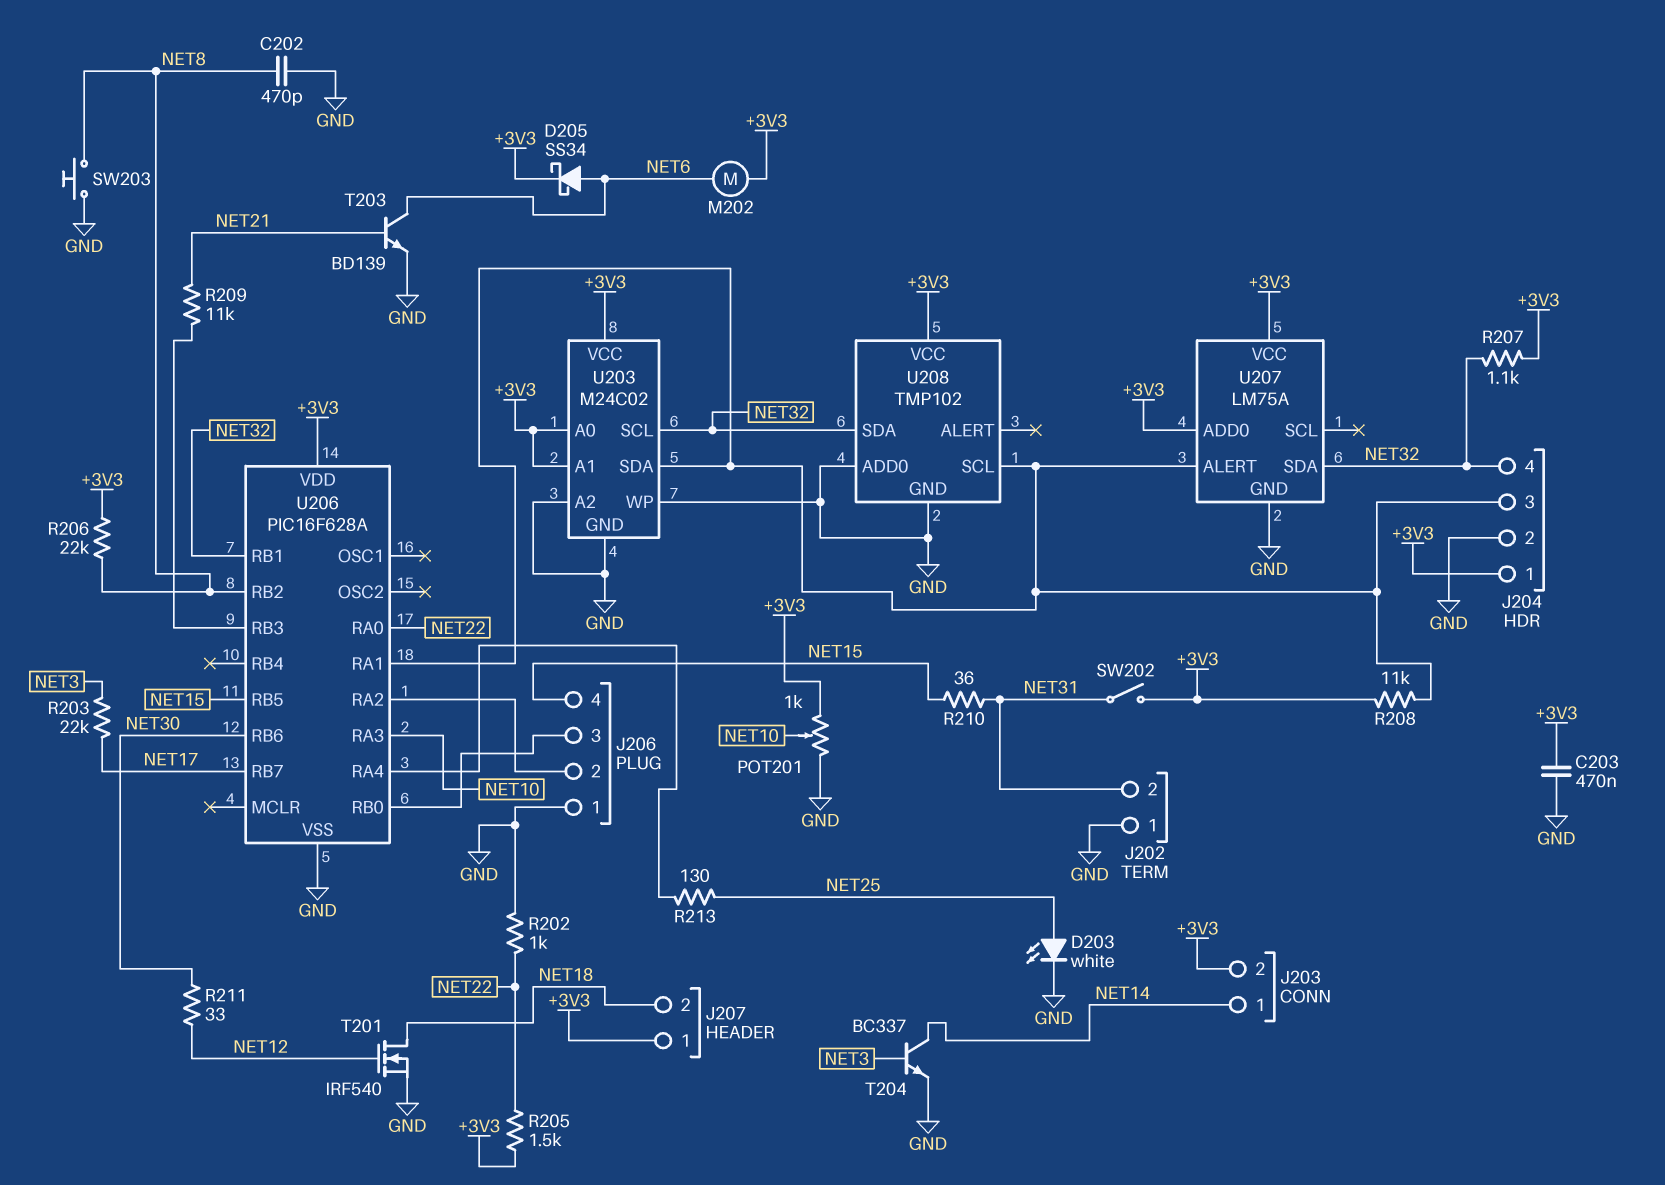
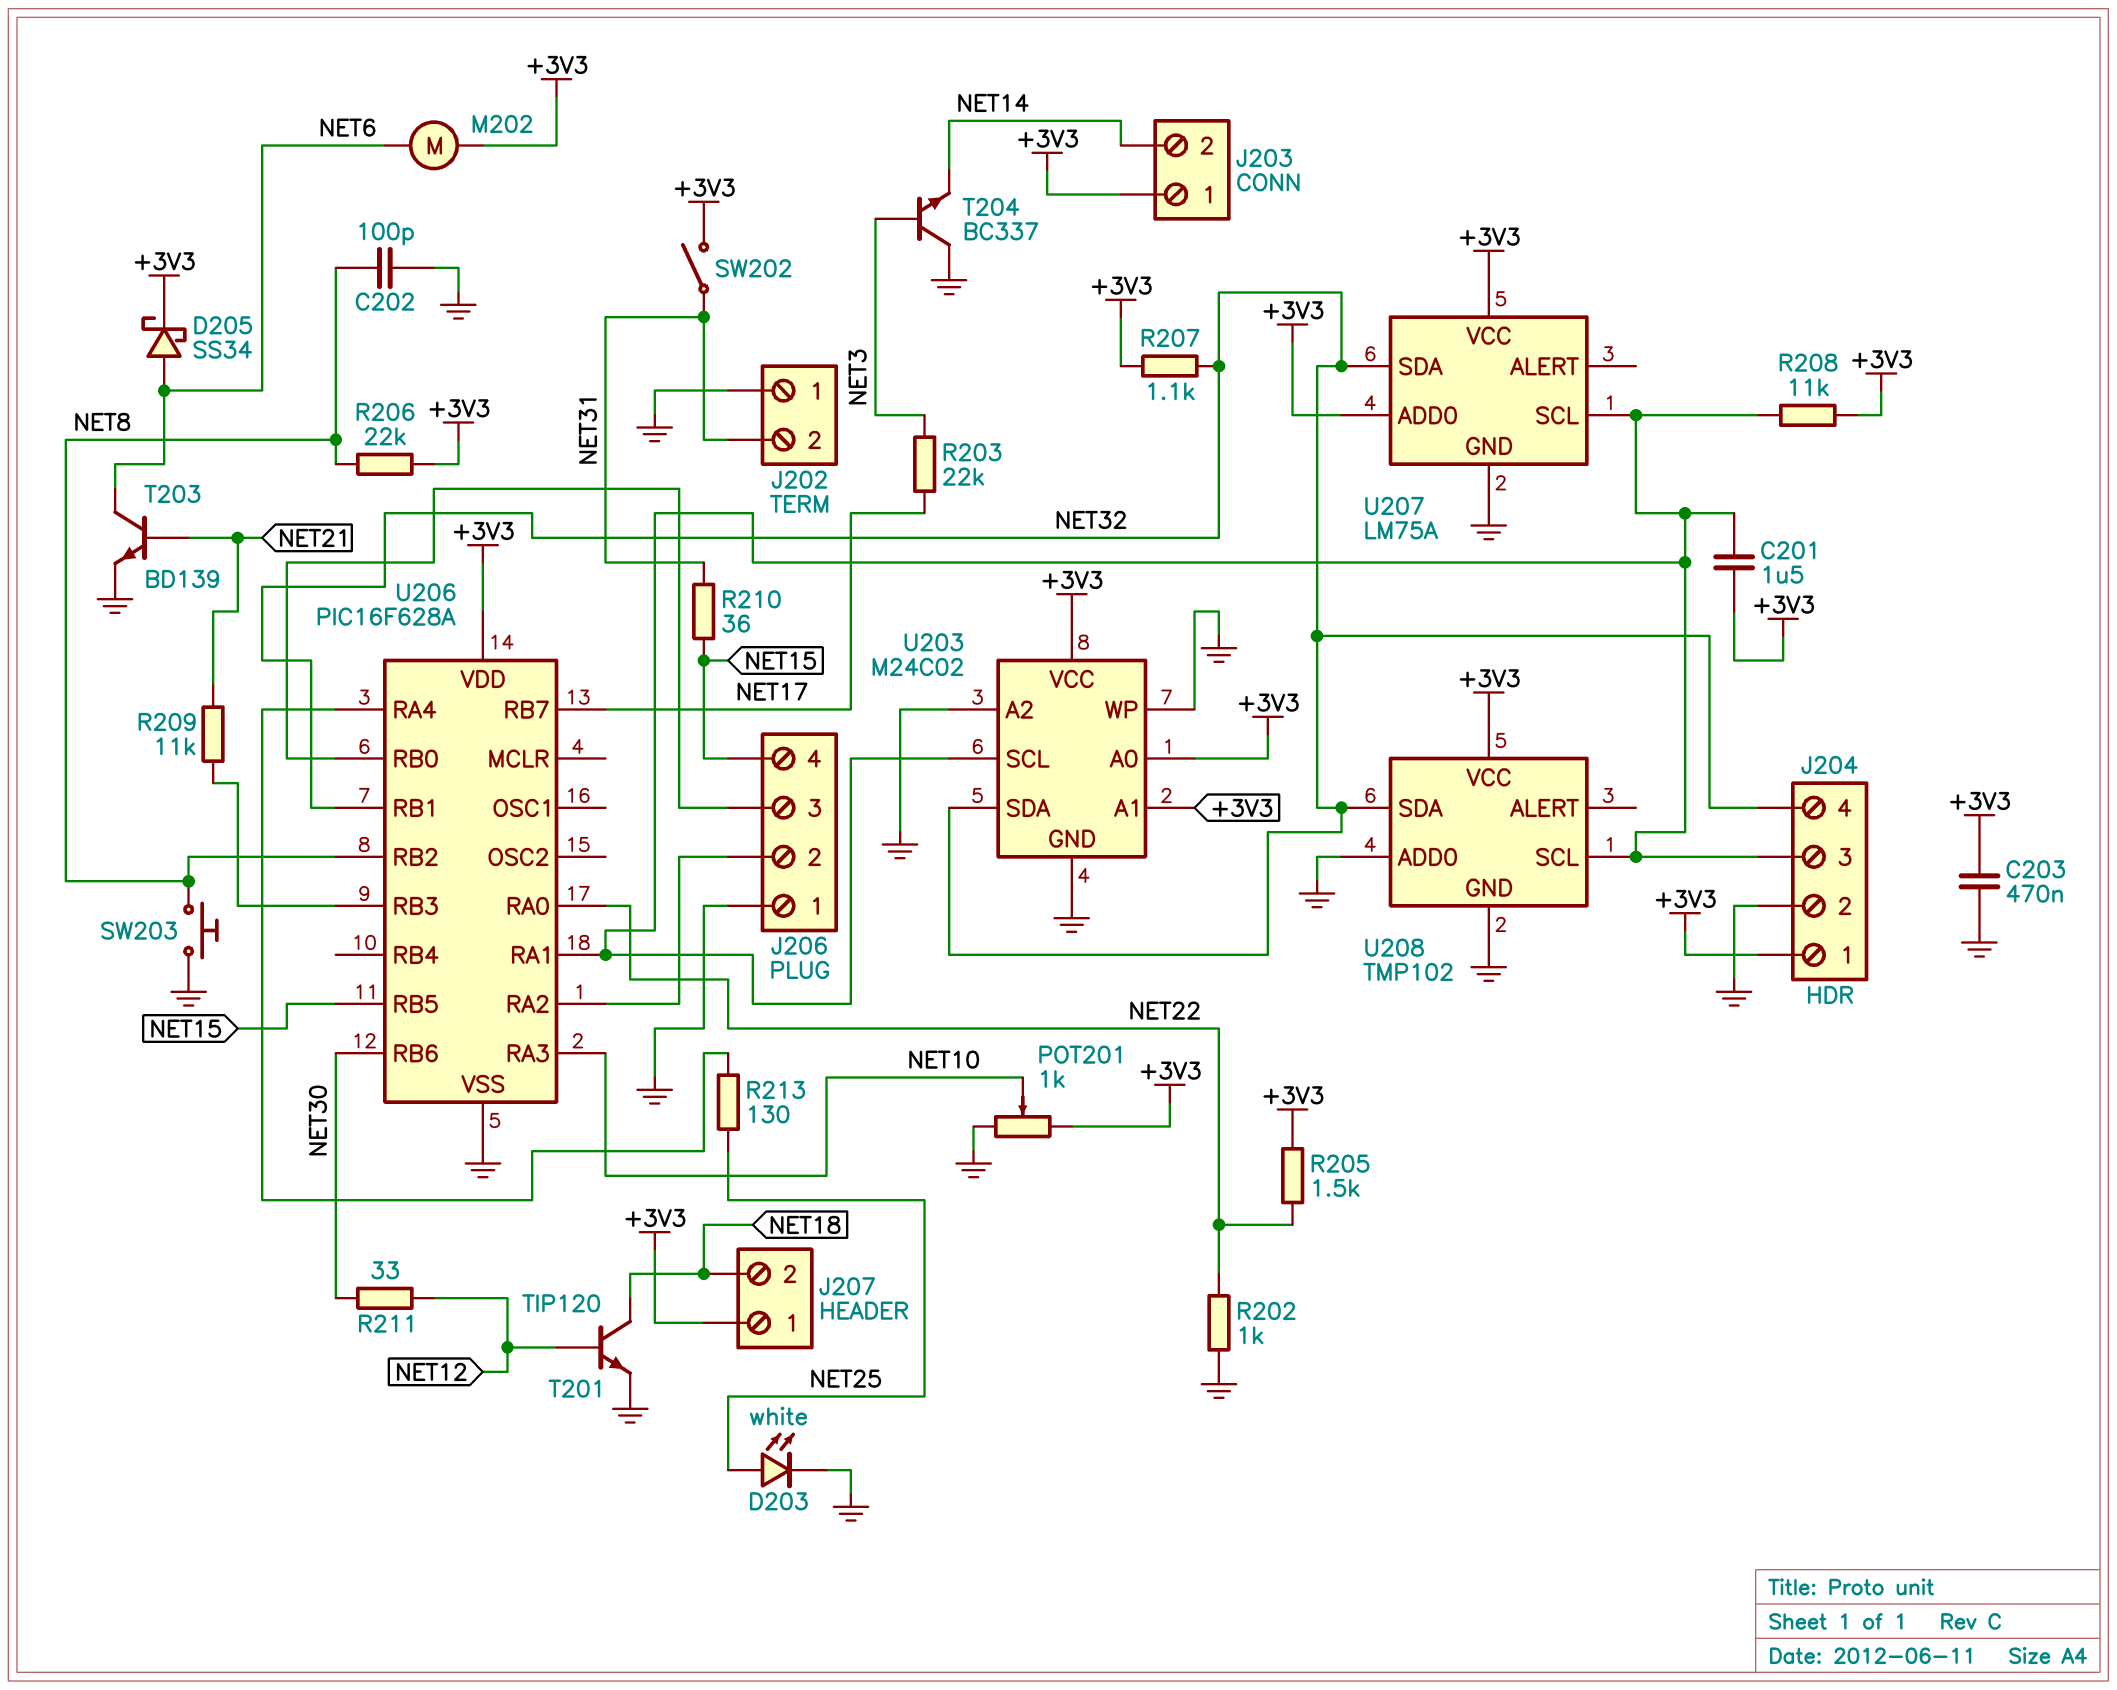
C201: none -> 1.5uF (+3V3, J204/3)
C202: 470pF (GND, NET8) -> 100pF (GND, NET8)
J203 pin 1: NET14 -> +3V3
J203 pin 2: +3V3 -> NET14
T201: NMOS IRF540 (G NET12, D NET18, S GND) -> NPN TIP120 (B NET12, C NET18, E GND)
T204: NPN BC337 (B NET3, C NET14, E GND) -> NPN BC337 (B NET3, C GND, E NET14)
U203 pin SCL: NET32 -> J204/3
U203 pin SDA: J204/3 -> NET32
U207 pin ALERT: J204/3 -> none
U207 pin SCL: none -> J204/3

